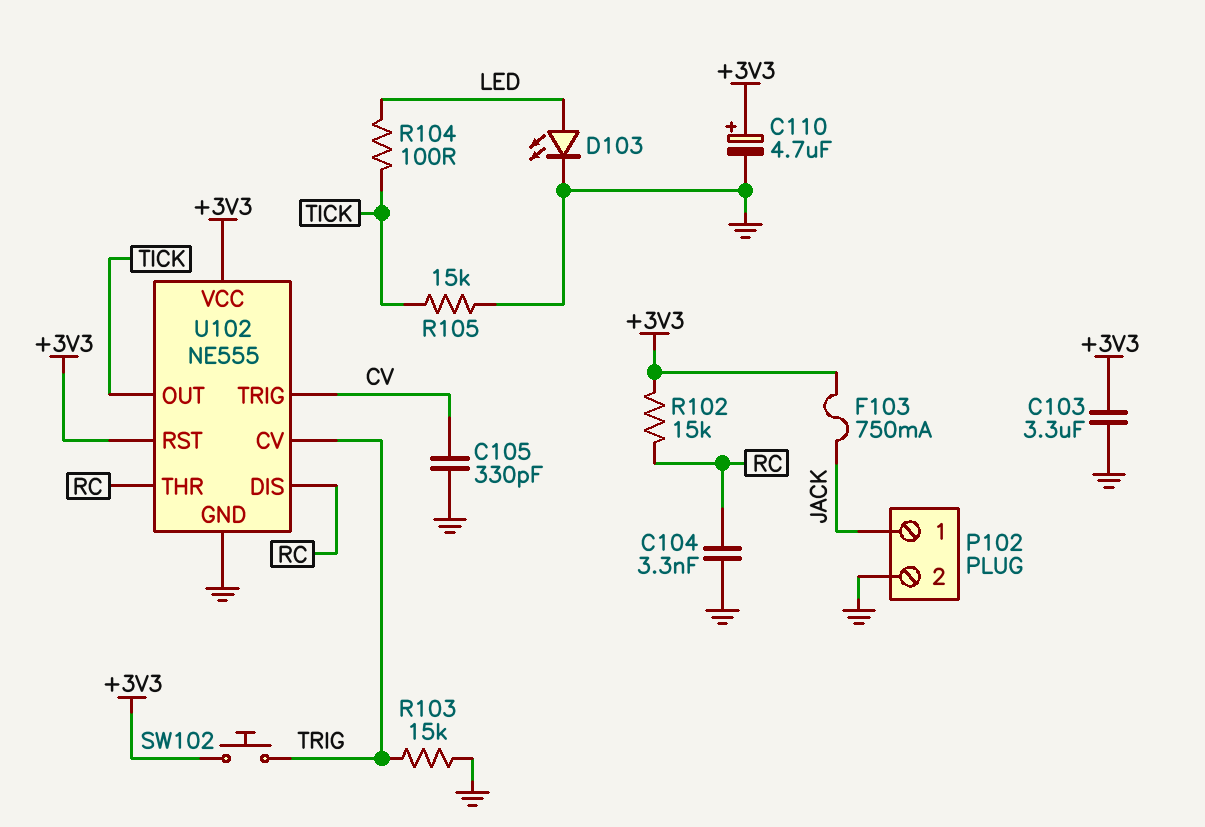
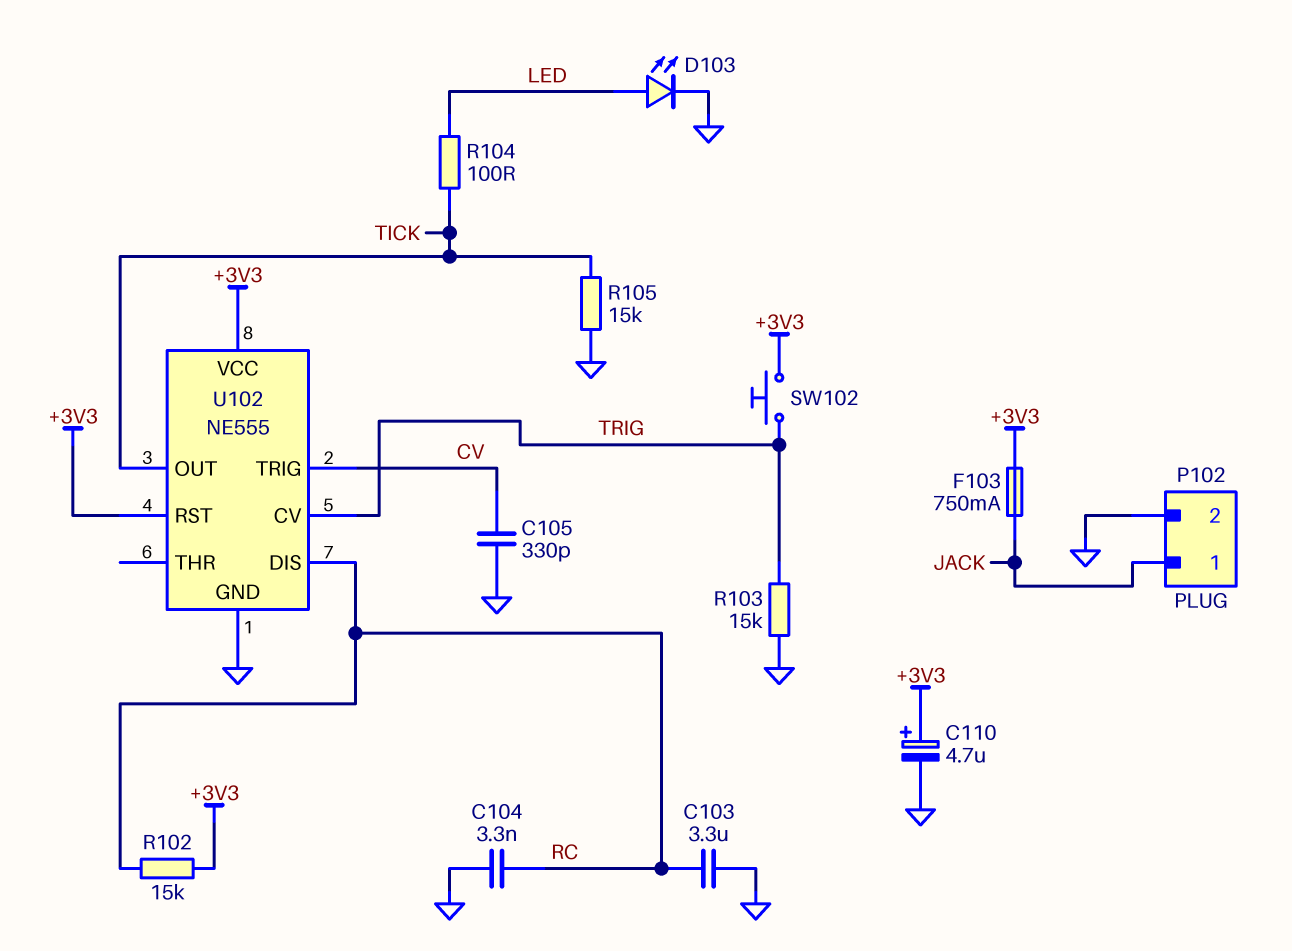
C103: 3.3uF (+3V3, GND) -> 3.3uF (GND, RC)
U102 pin THR: RC -> none

